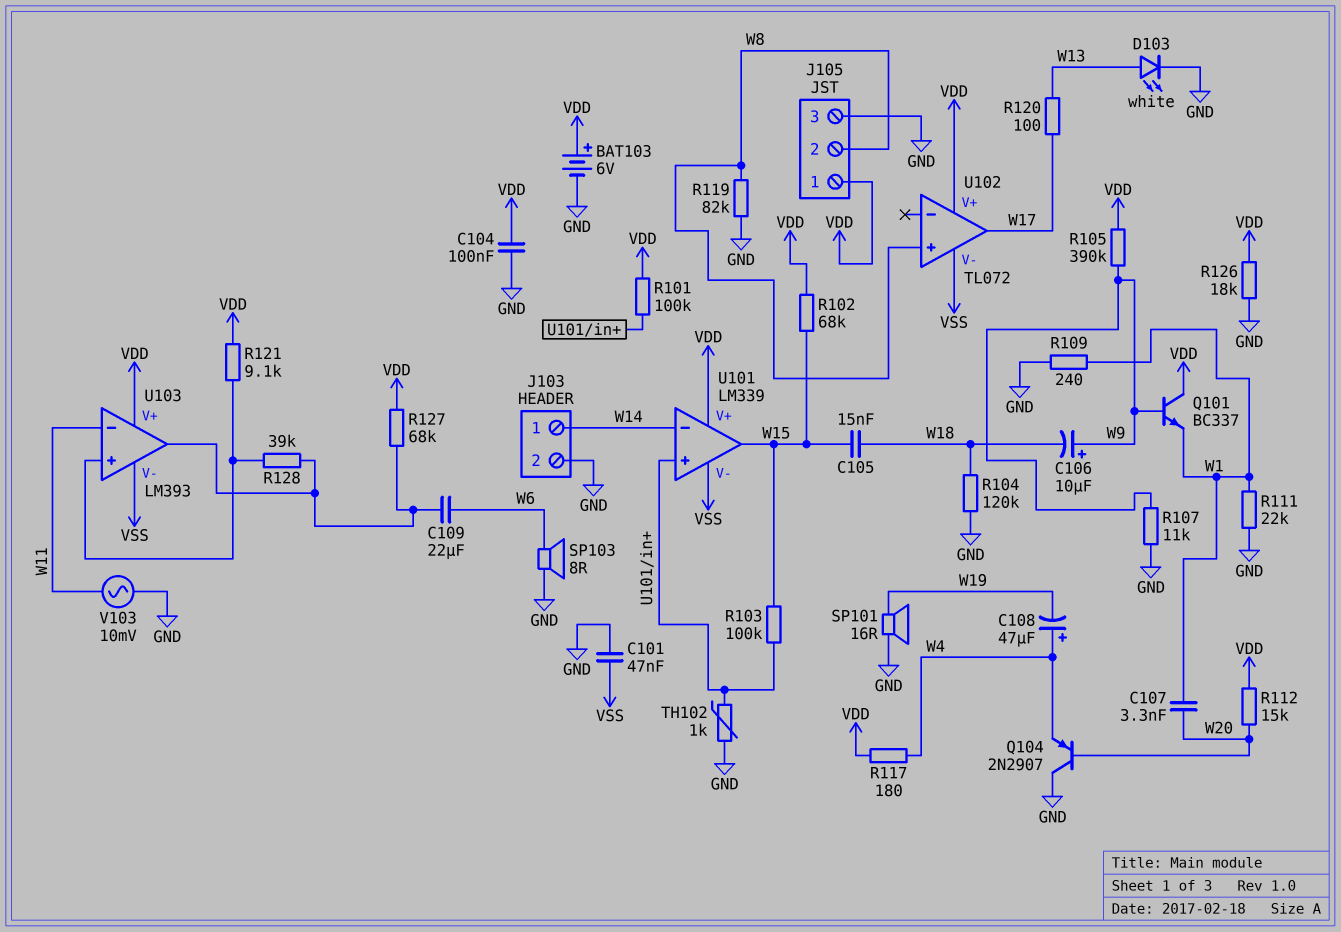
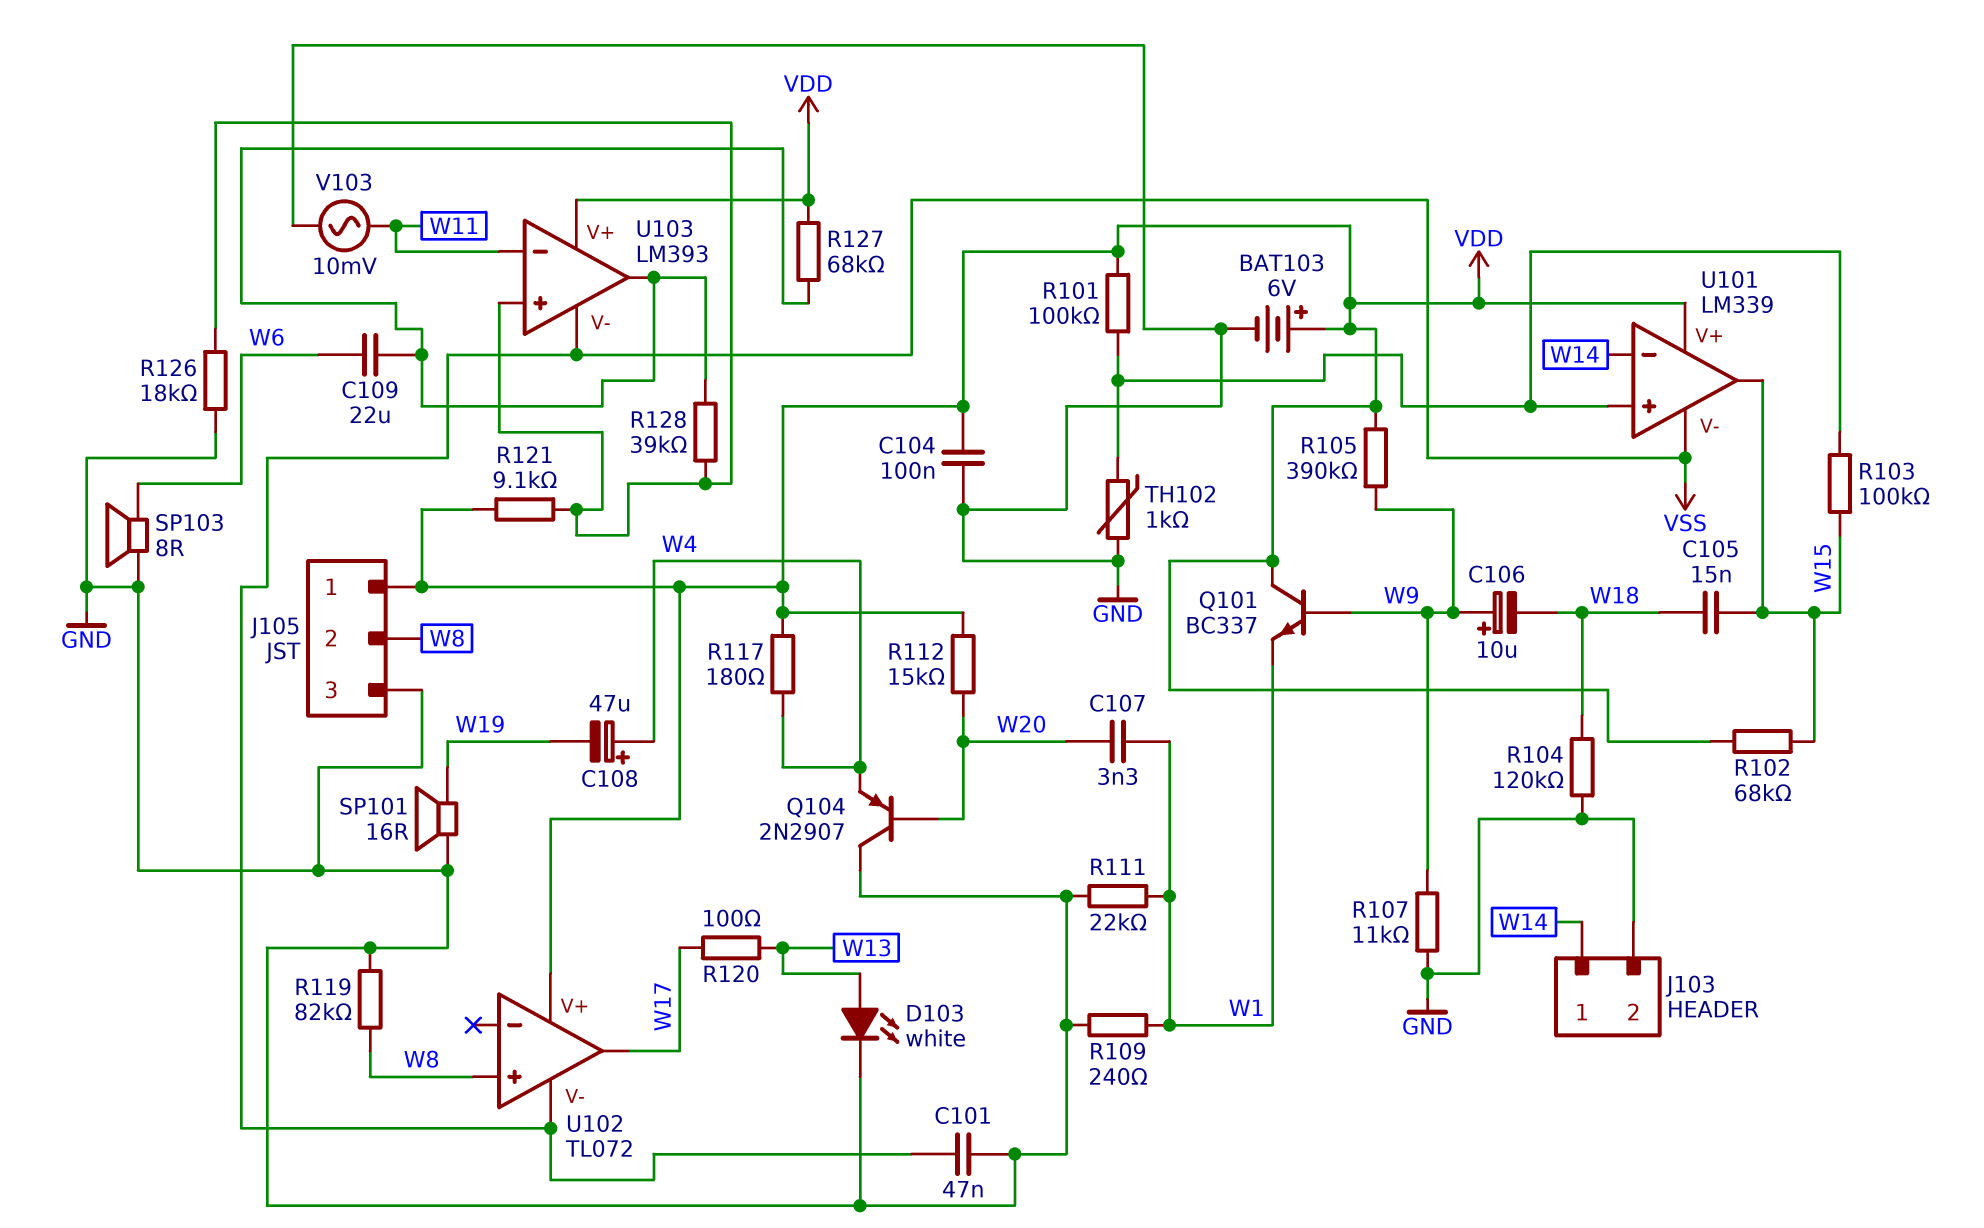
R126: 18k (GND, VDD) -> 18k (GND, U103/in+)

